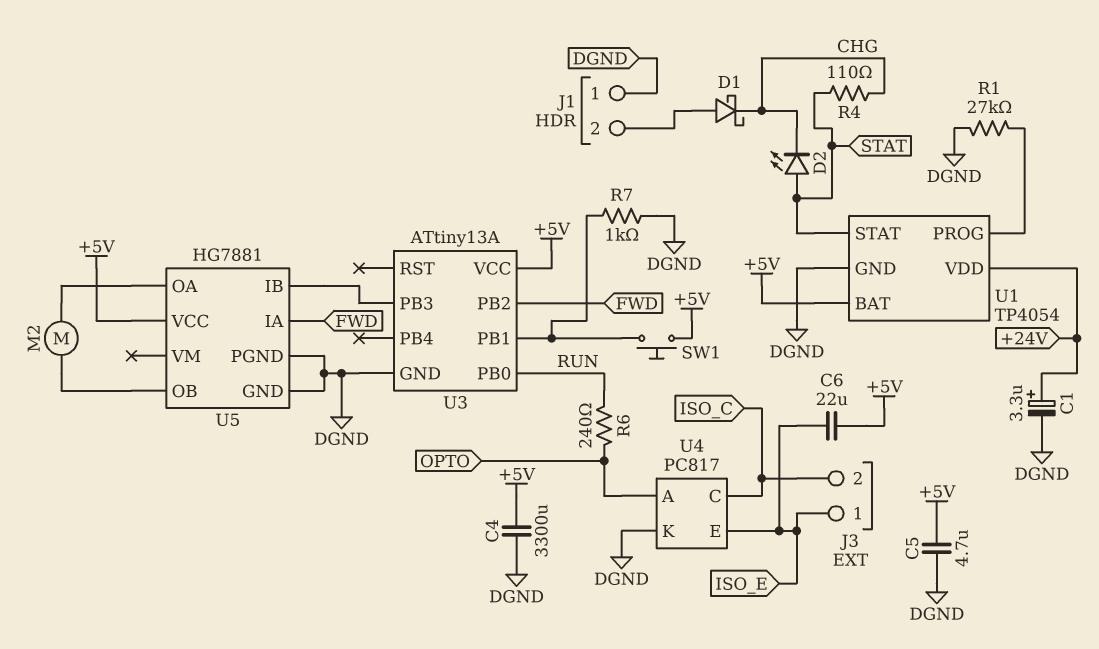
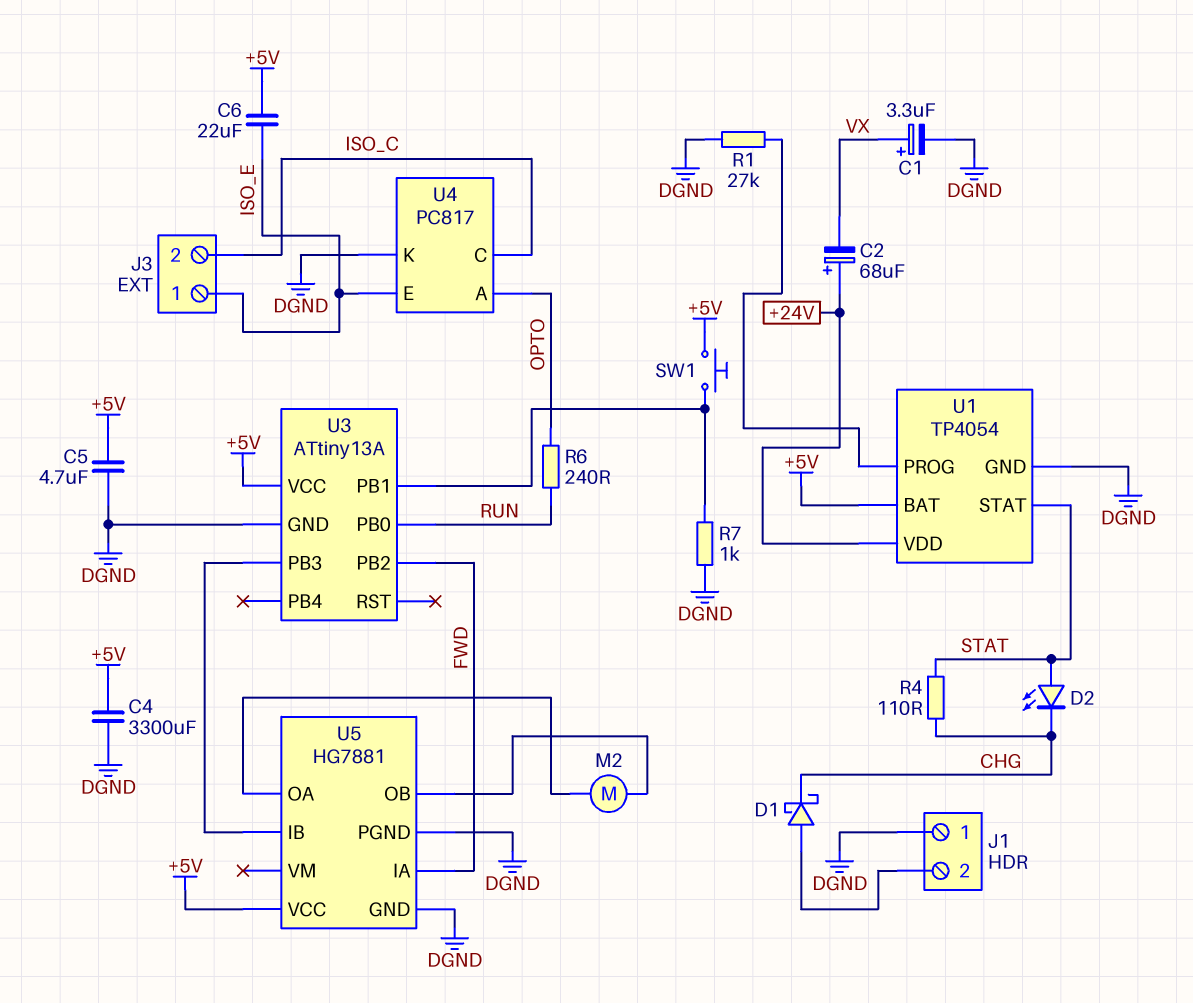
C1: 3.3uF (plus +24V, minus DGND) -> 3.3uF (plus VX, minus DGND)
C2: none -> 68uF (plus +24V, minus VX)

